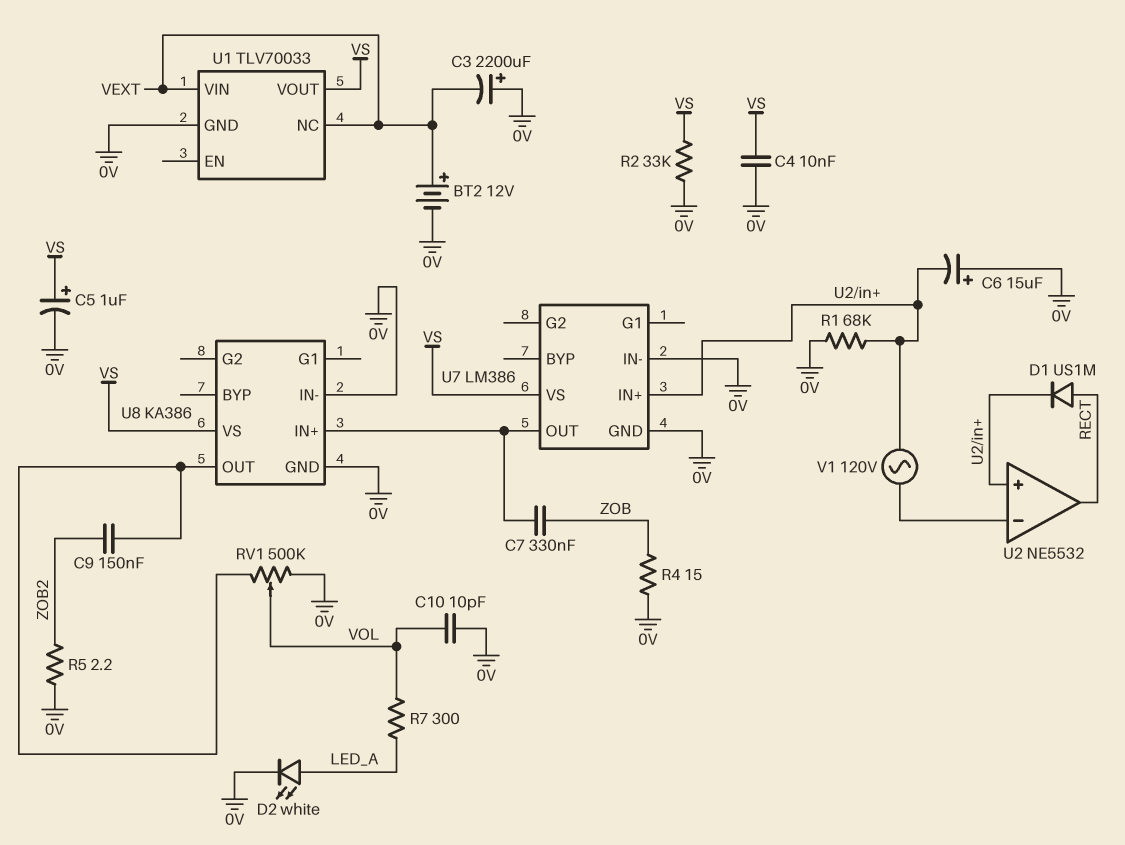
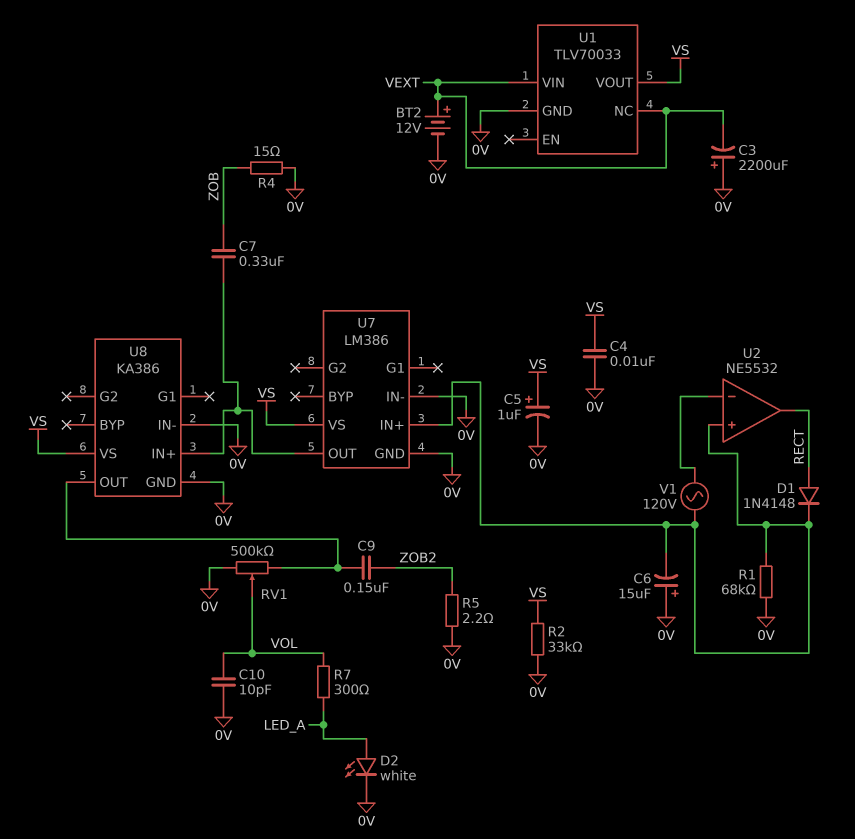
D1: diode US1M (A RECT, K U2/in+) -> diode 1N4148 (A RECT, K U2/in+)

